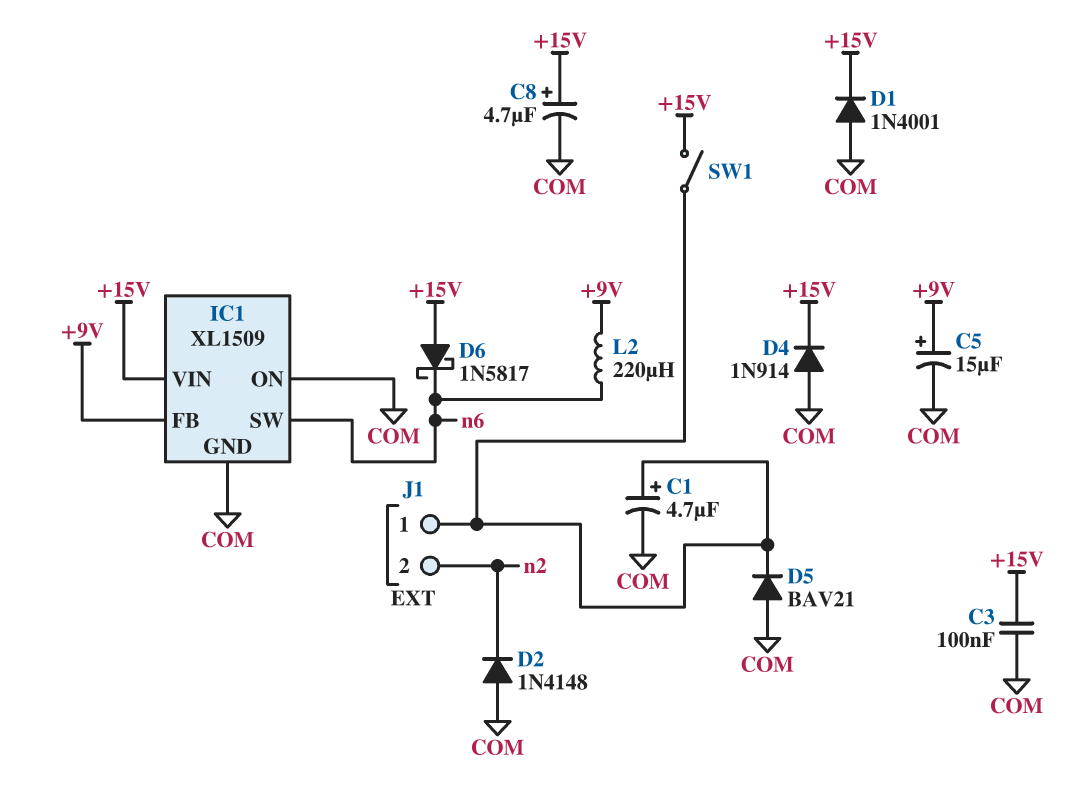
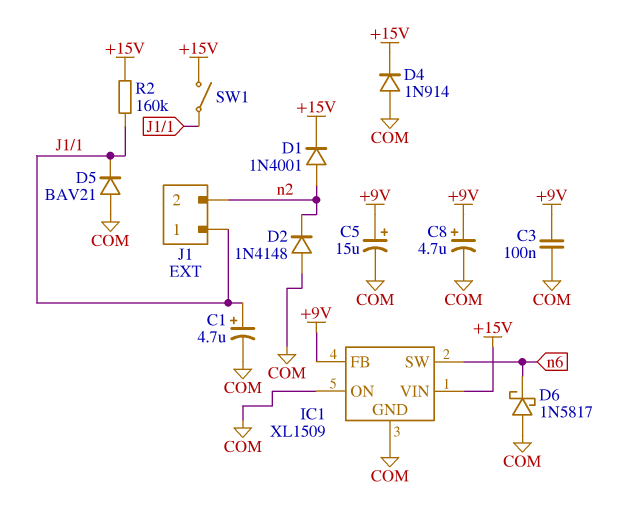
C3: 100nF (+15V, COM) -> 100nF (+9V, COM)
C8: 4.7uF (plus +15V, minus COM) -> 4.7uF (plus +9V, minus COM)
D1: diode 1N4001 (A COM, K +15V) -> diode 1N4001 (A n2, K +15V)
D6: schottky 1N5817 (A +15V, K n6) -> schottky 1N5817 (A COM, K n6)
L2: 220uH (+9V, n6) -> none
R2: none -> 160k (+15V, J1/1)

